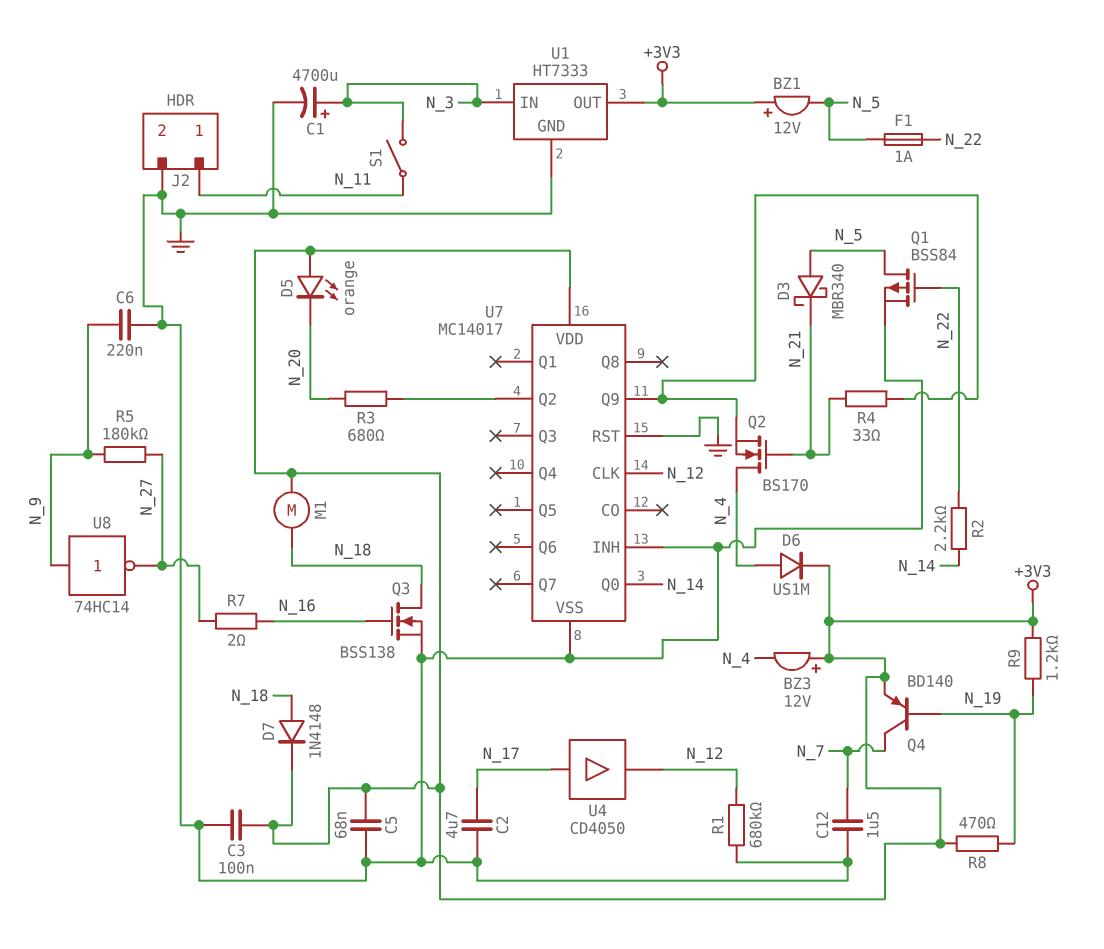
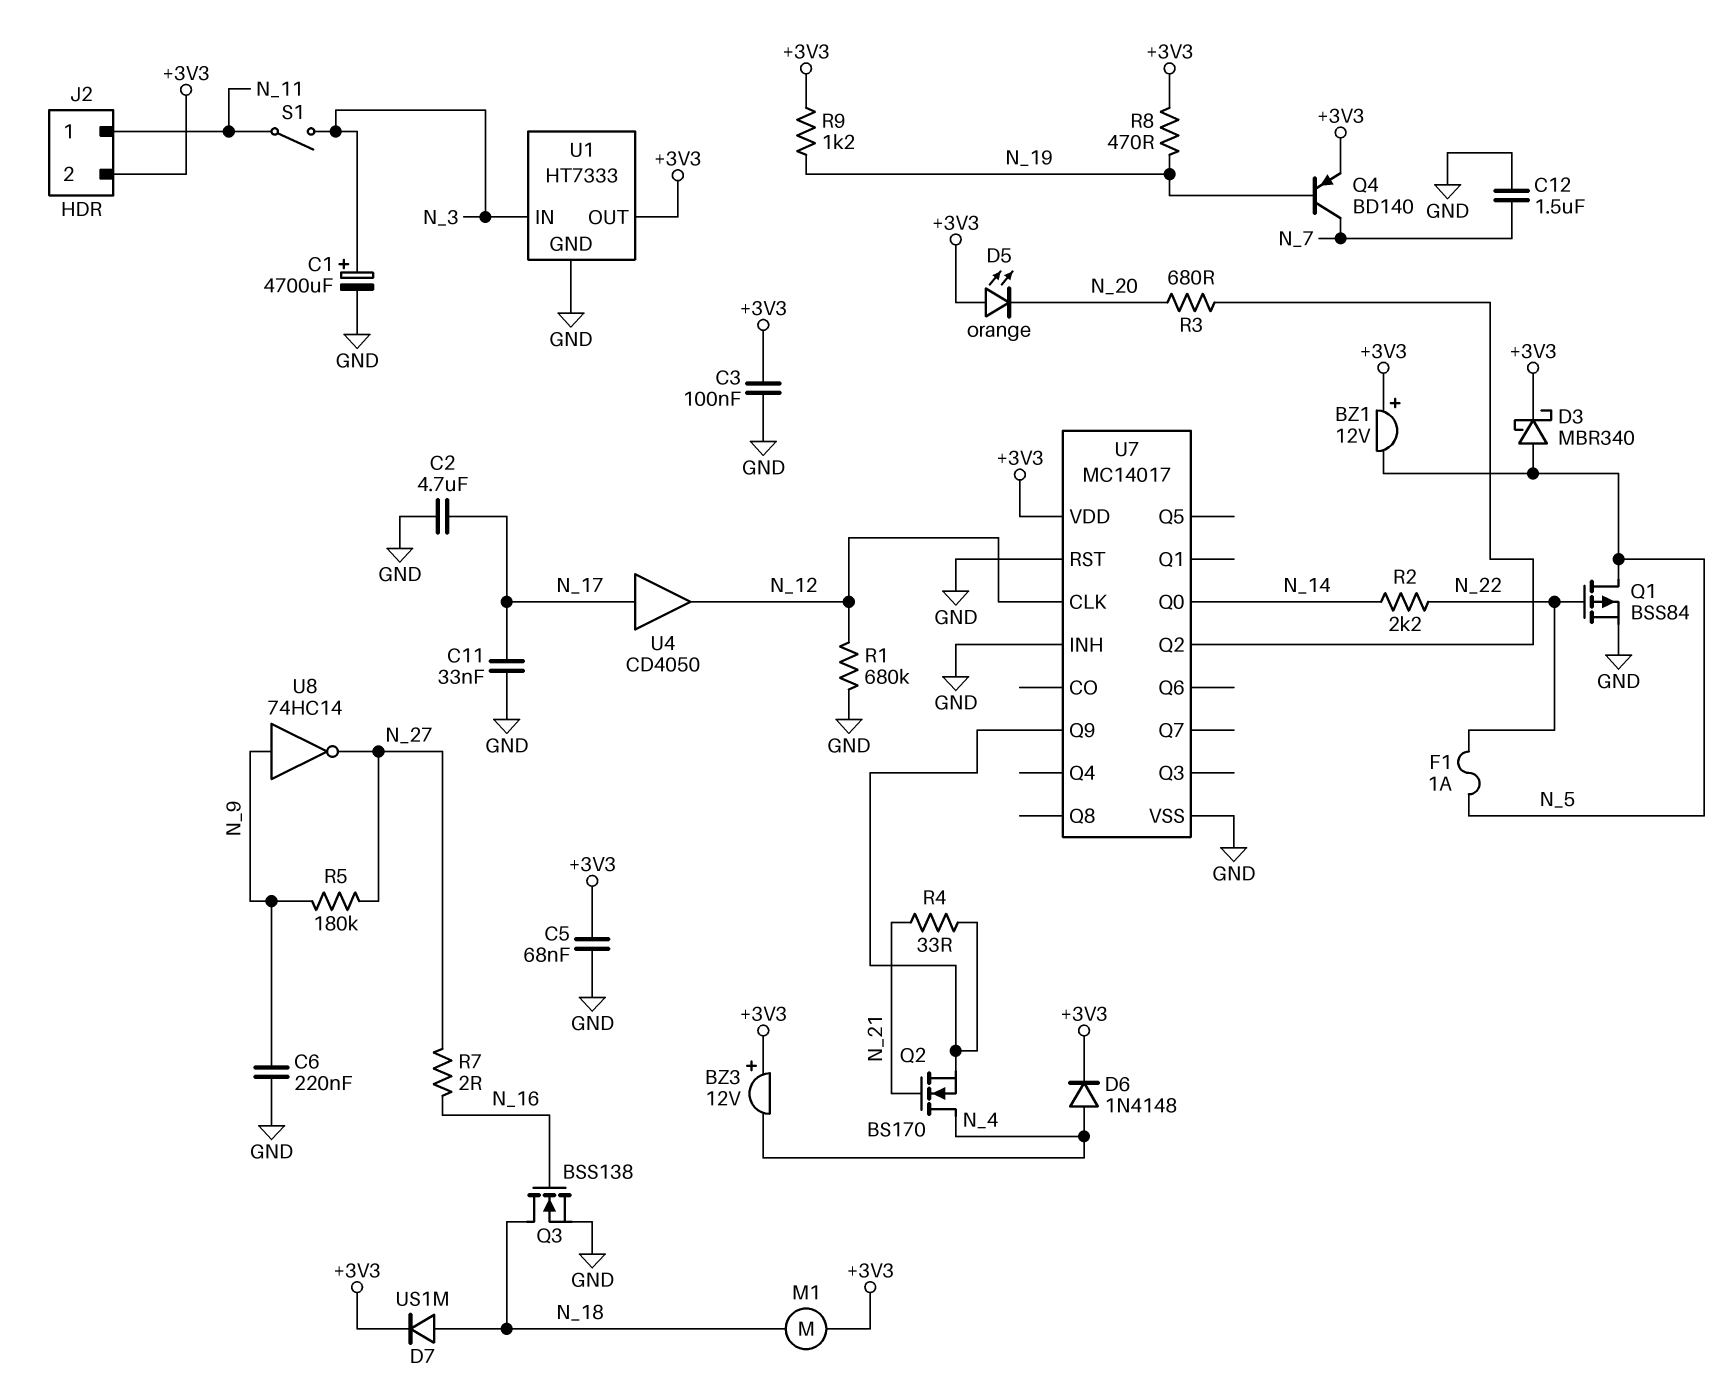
C11: none -> 33nF (GND, N_17)
D3: schottky MBR340 (A N_5, K N_21) -> schottky MBR340 (A N_5, K +3V3)
D6: diode US1M (A N_4, K +3V3) -> diode 1N4148 (A N_4, K +3V3)
D7: diode 1N4148 (A N_18, K +3V3) -> diode US1M (A N_18, K +3V3)
J2 pin 2: GND -> +3V3

